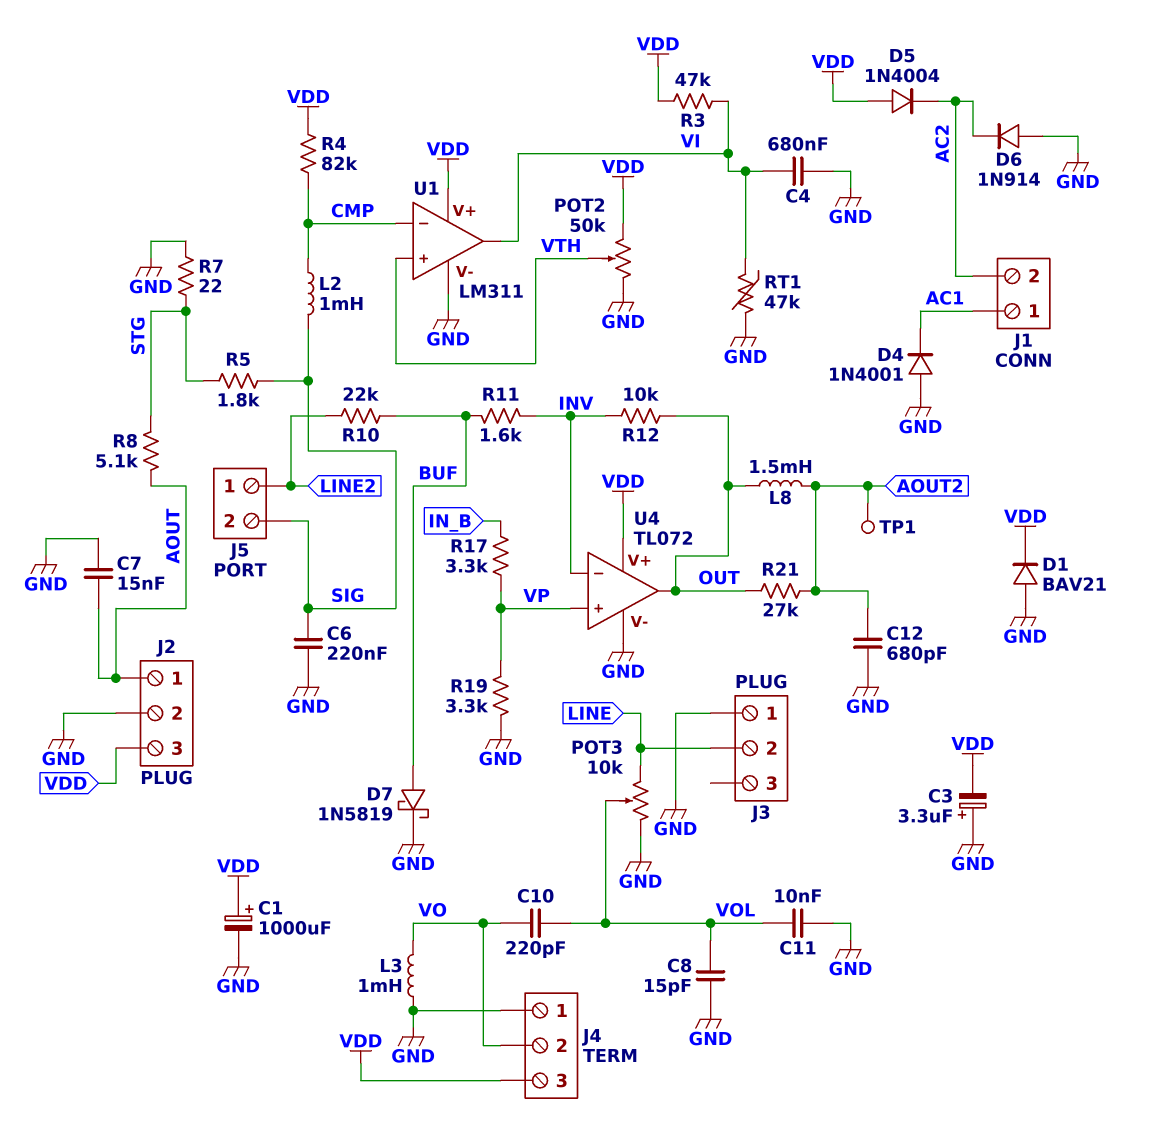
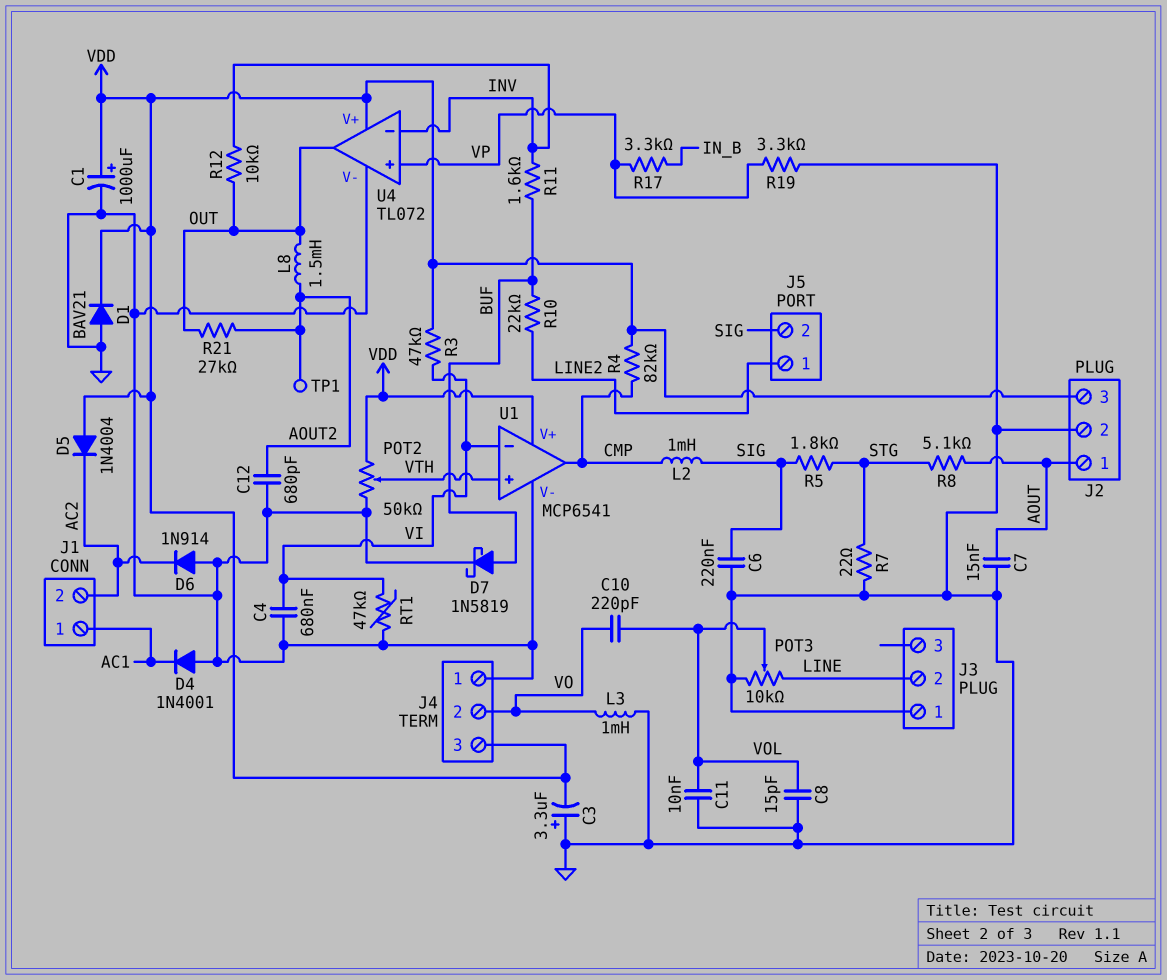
U1: LM311 -> MCP6541
U1 pin in-: CMP -> VI
U1 pin out: VI -> CMP

